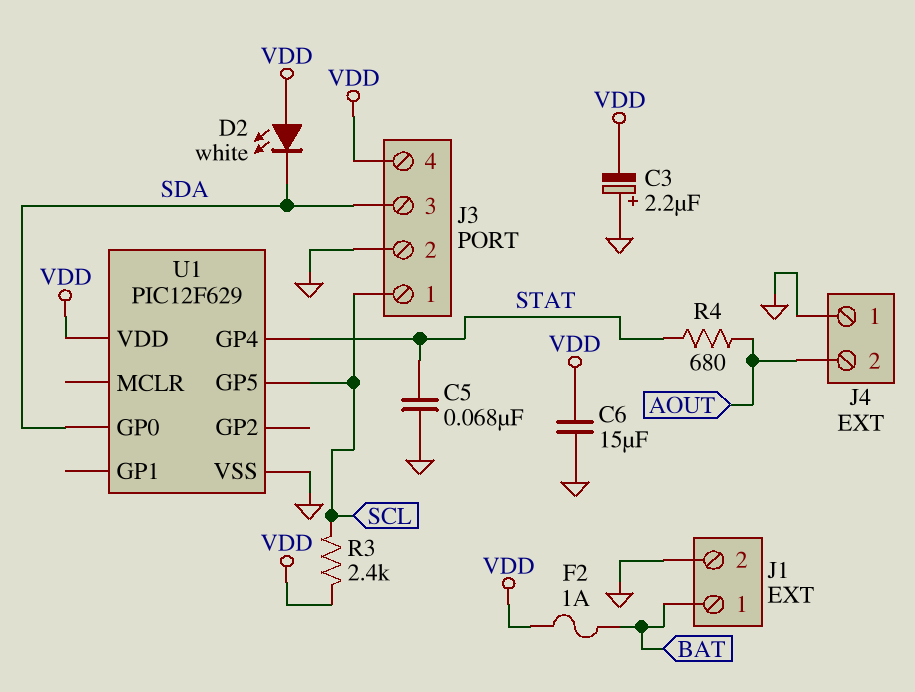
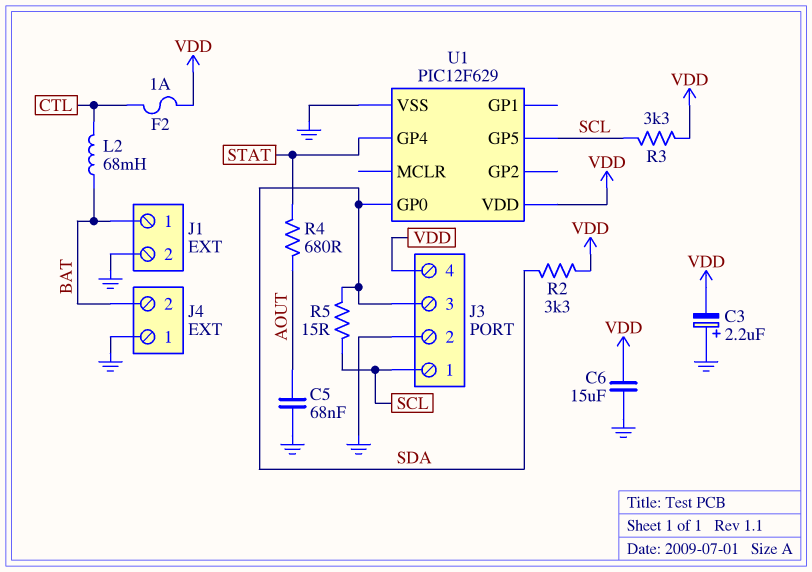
C5: 68nF (GND, STAT) -> 68nF (AOUT, GND)
D2: LED white (A VDD, K SDA) -> none
F2: 1A (BAT, VDD) -> 1A (CTL, VDD)
J4 pin 2: AOUT -> BAT
L2: none -> 68mH (BAT, CTL)
R2: none -> 3.3k (SDA, VDD)
R3: 2.4k (SCL, VDD) -> 3.3k (SCL, VDD)
R5: none -> 15 (SCL, SDA)

